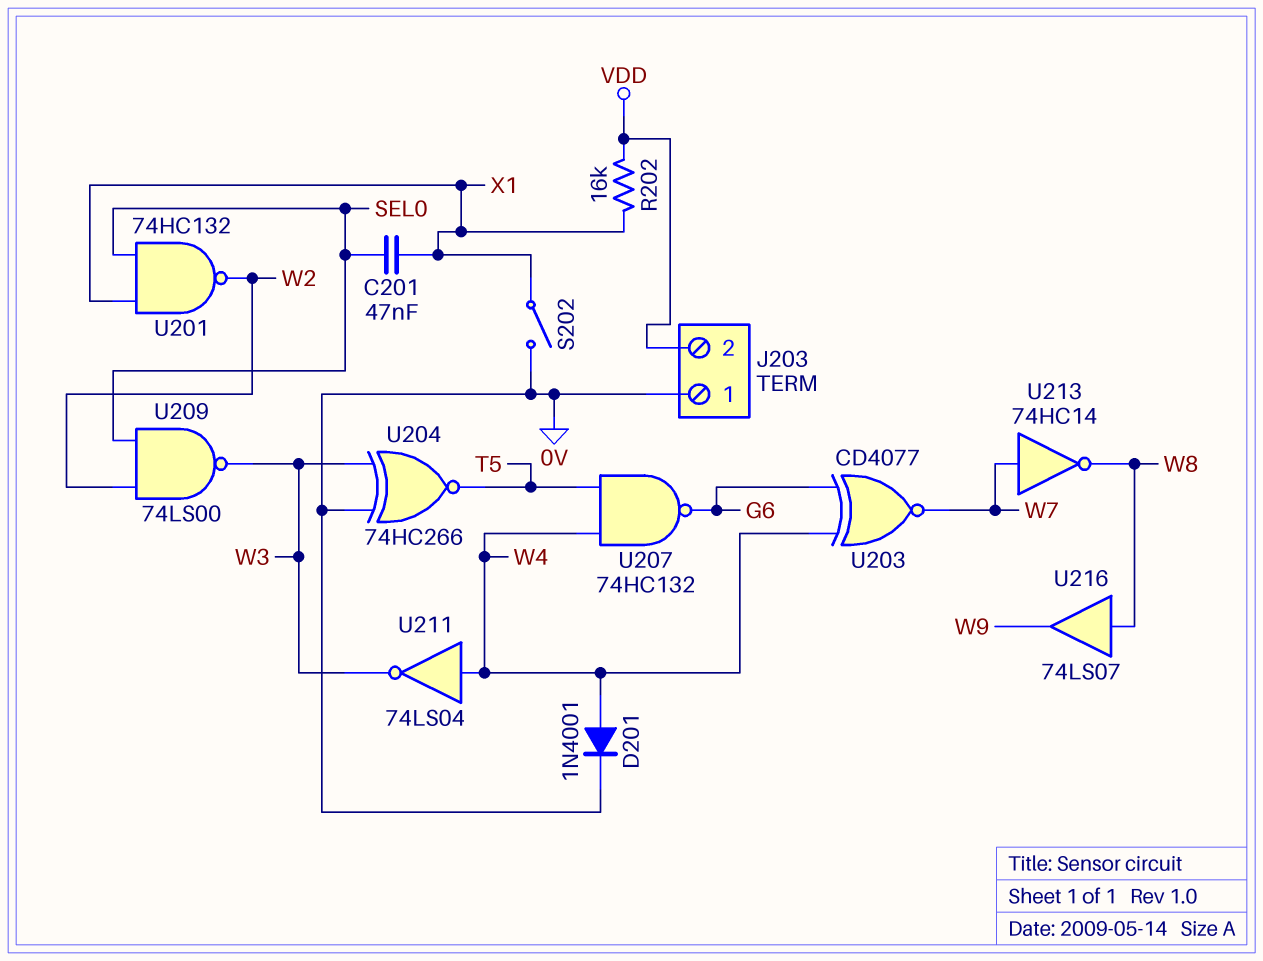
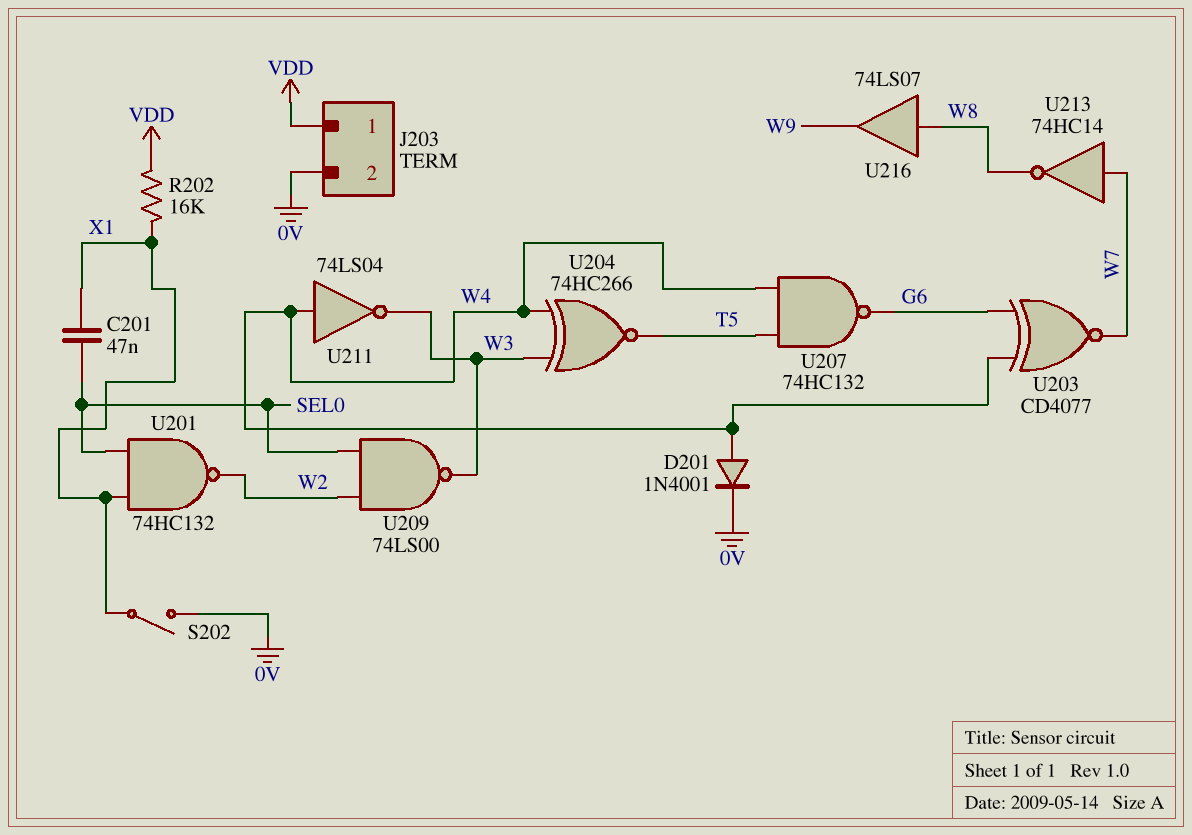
J203 pin 1: 0V -> VDD
J203 pin 2: VDD -> 0V
U204: XNOR 74HC266 (in 0V, in W3, out T5) -> XNOR 74HC266 (in W3, in W4, out T5)

